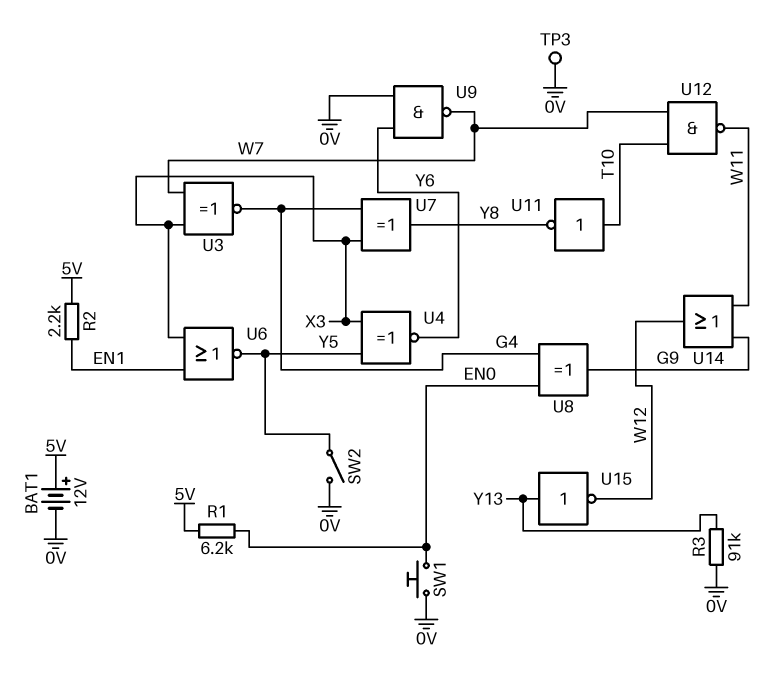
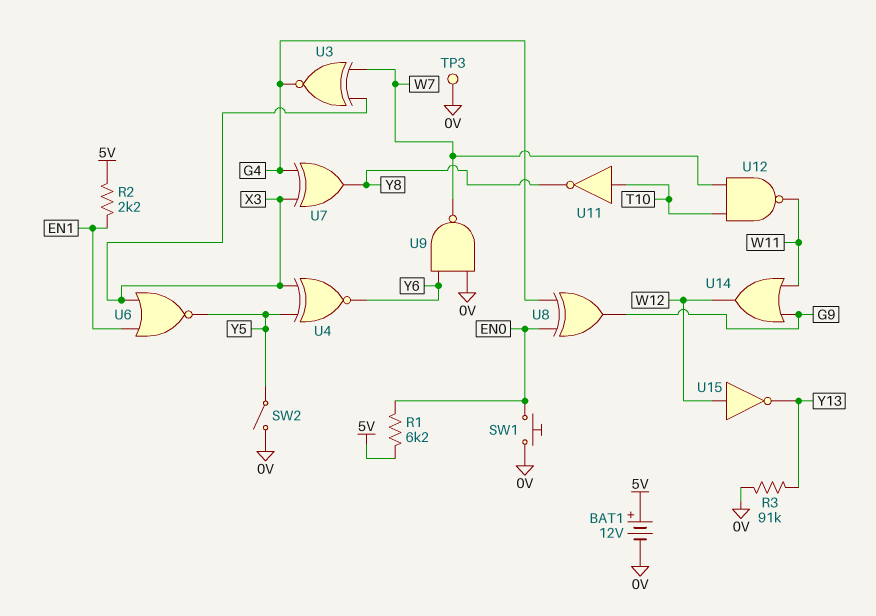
U15: NOT (in Y13, out W12) -> NOT (in W12, out Y13)

